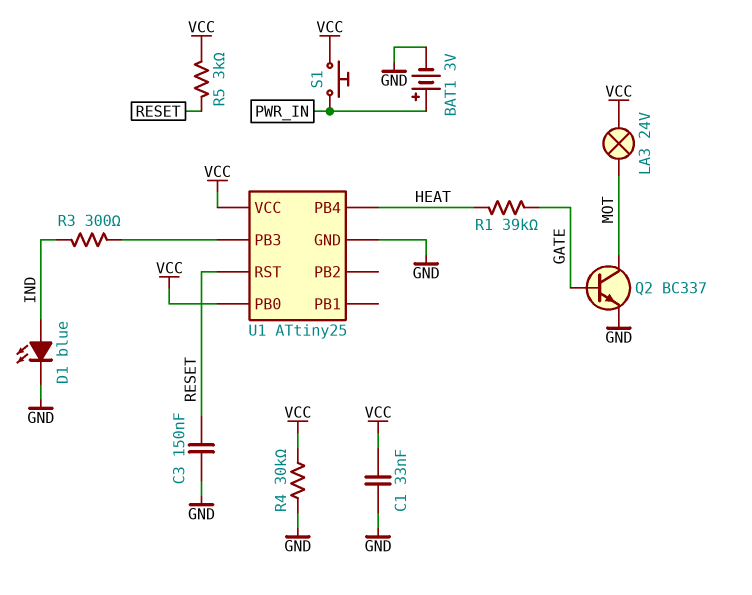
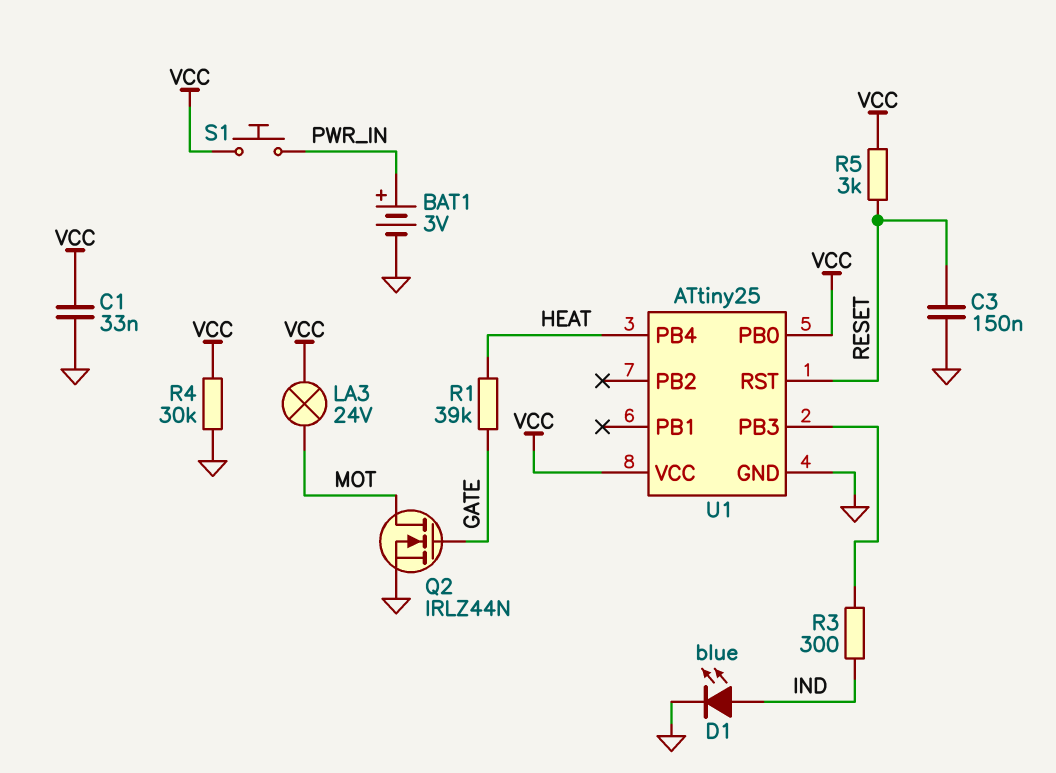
Q2: NPN BC337 (B GATE, C MOT, E GND) -> NMOS IRLZ44N (G GATE, D MOT, S GND)

